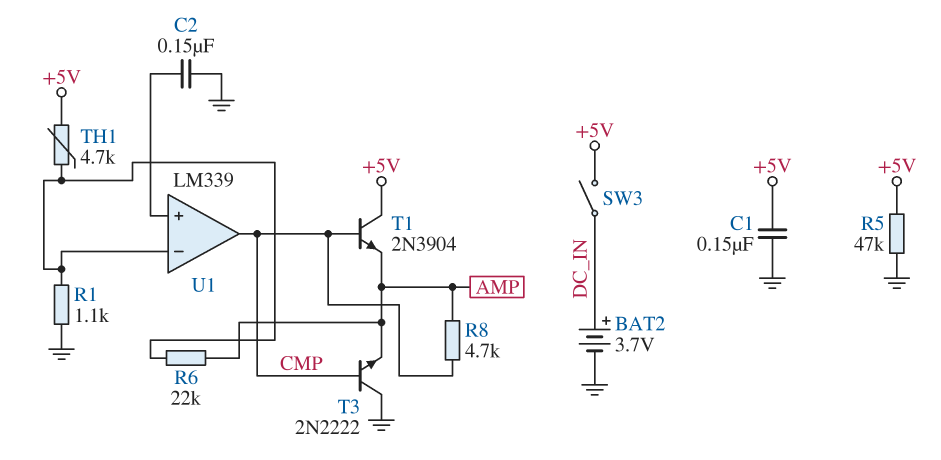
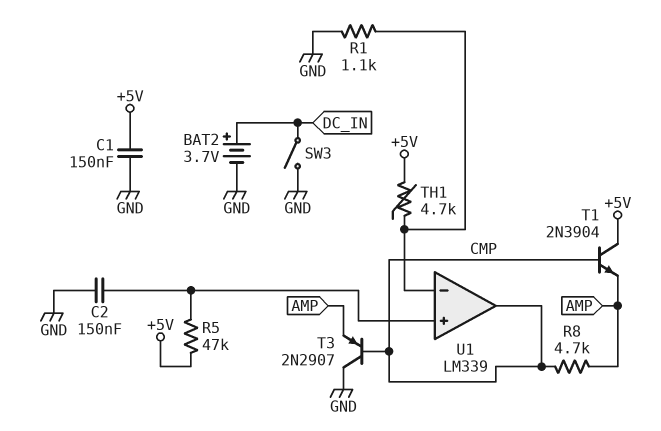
R5: 47k (+5V, GND) -> 47k (+5V, U1/in+)
R6: 22k (AMP, U1/in-) -> none
SW3: switch (+5V, DC_IN) -> switch (DC_IN, GND)
T3: NPN 2N2222 (B CMP, C GND, E AMP) -> PNP 2N2907 (B CMP, C GND, E AMP)

